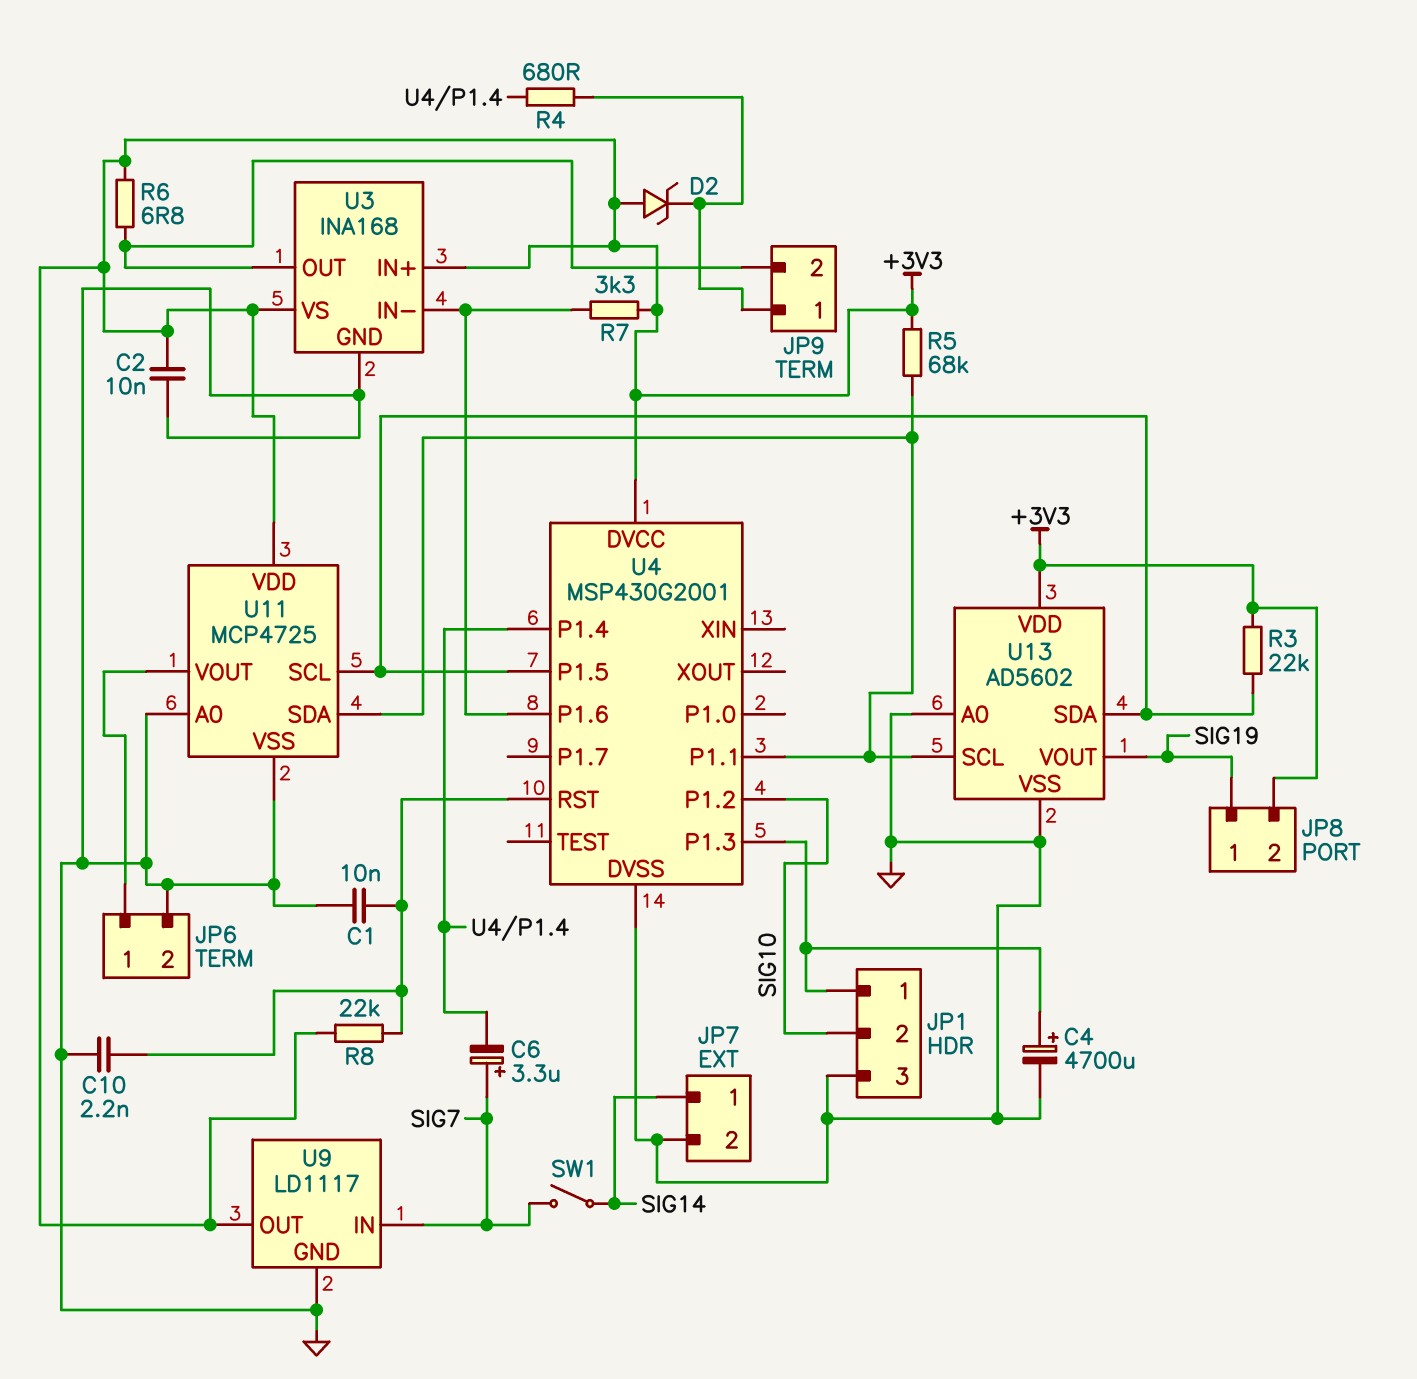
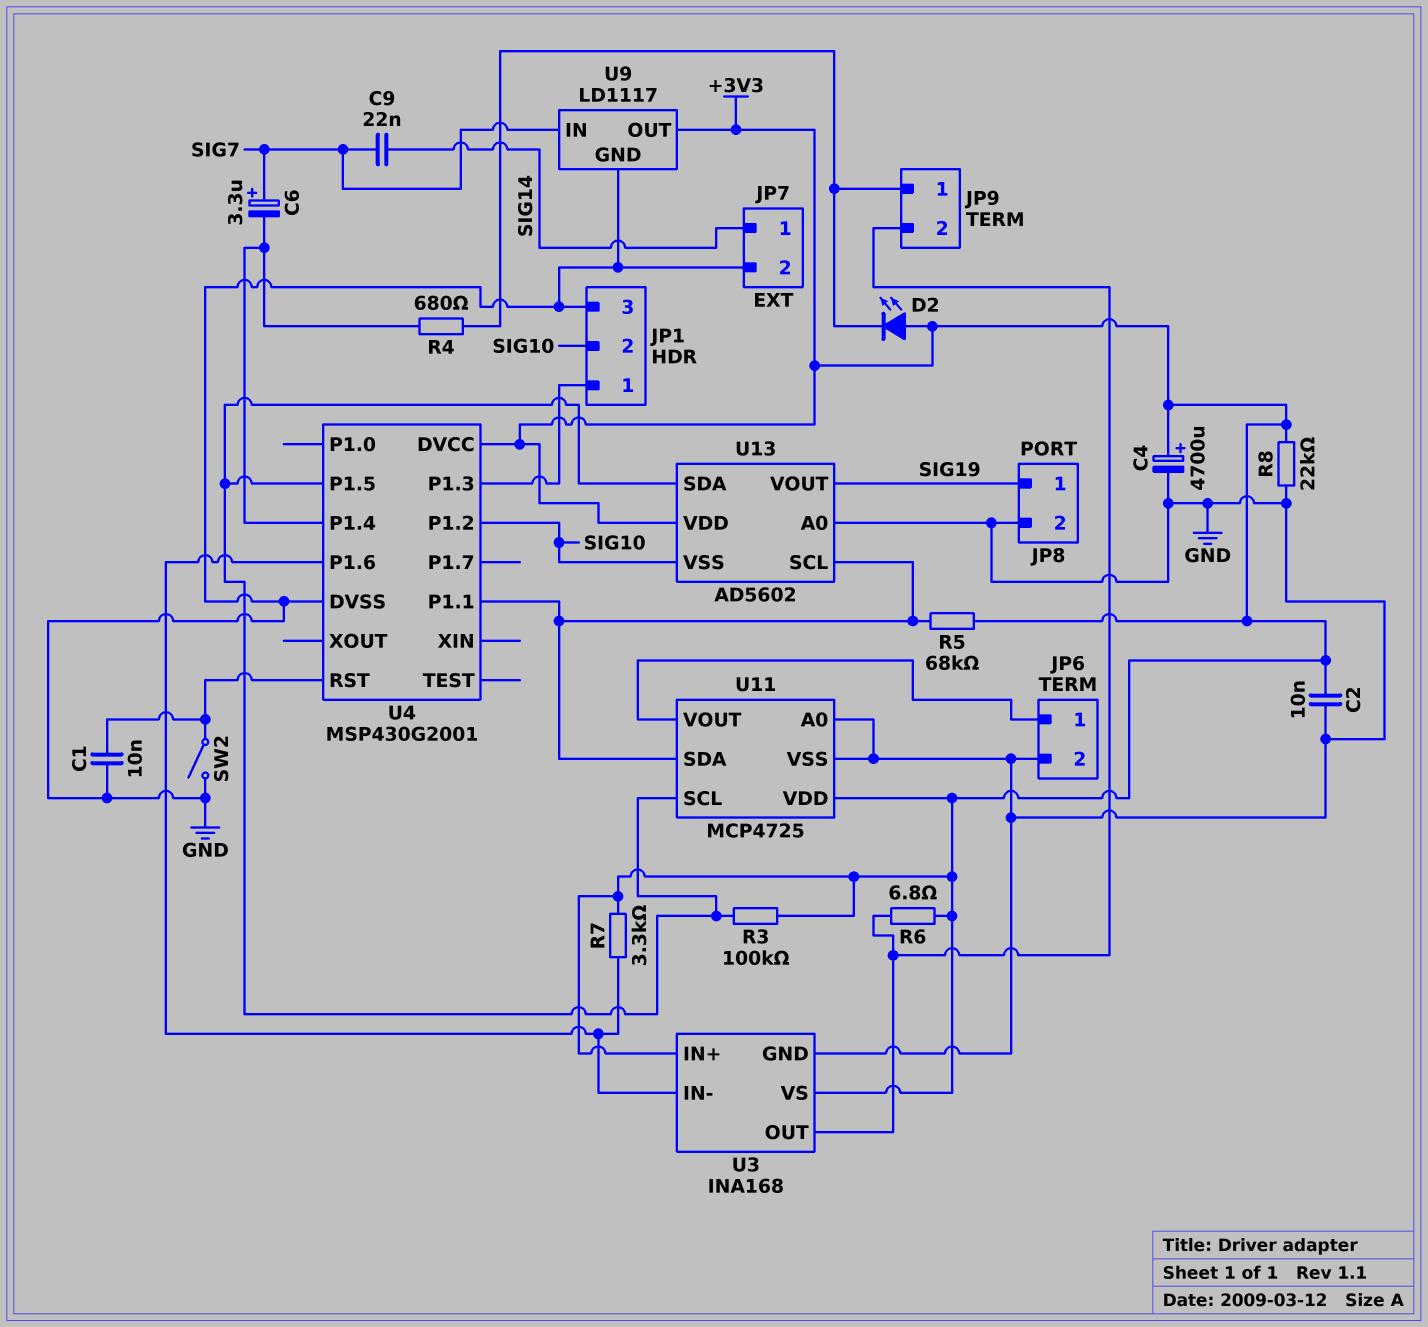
C4: 4700uF (plus JP1/1, minus GND) -> 4700uF (plus +3V3, minus GND)
C9: none -> 22nF (SIG7, SIG14)
C10: 2.2nF (GND, U4/RST) -> none
D2: zener (A +3V3, K JP9/1) -> LED (A +3V3, K JP9/1)
JP8 pin 2: +3V3 -> GND
R3: 22k (+3V3, U4/P1.5) -> 100k (+3V3, U4/P1.5)
R8: 22k (+3V3, U4/RST) -> 22k (+3V3, GND)
SW1: switch (SIG7, SIG14) -> none
SW2: none -> switch (GND, U4/RST)
U13 pin VSS: GND -> SIG10

